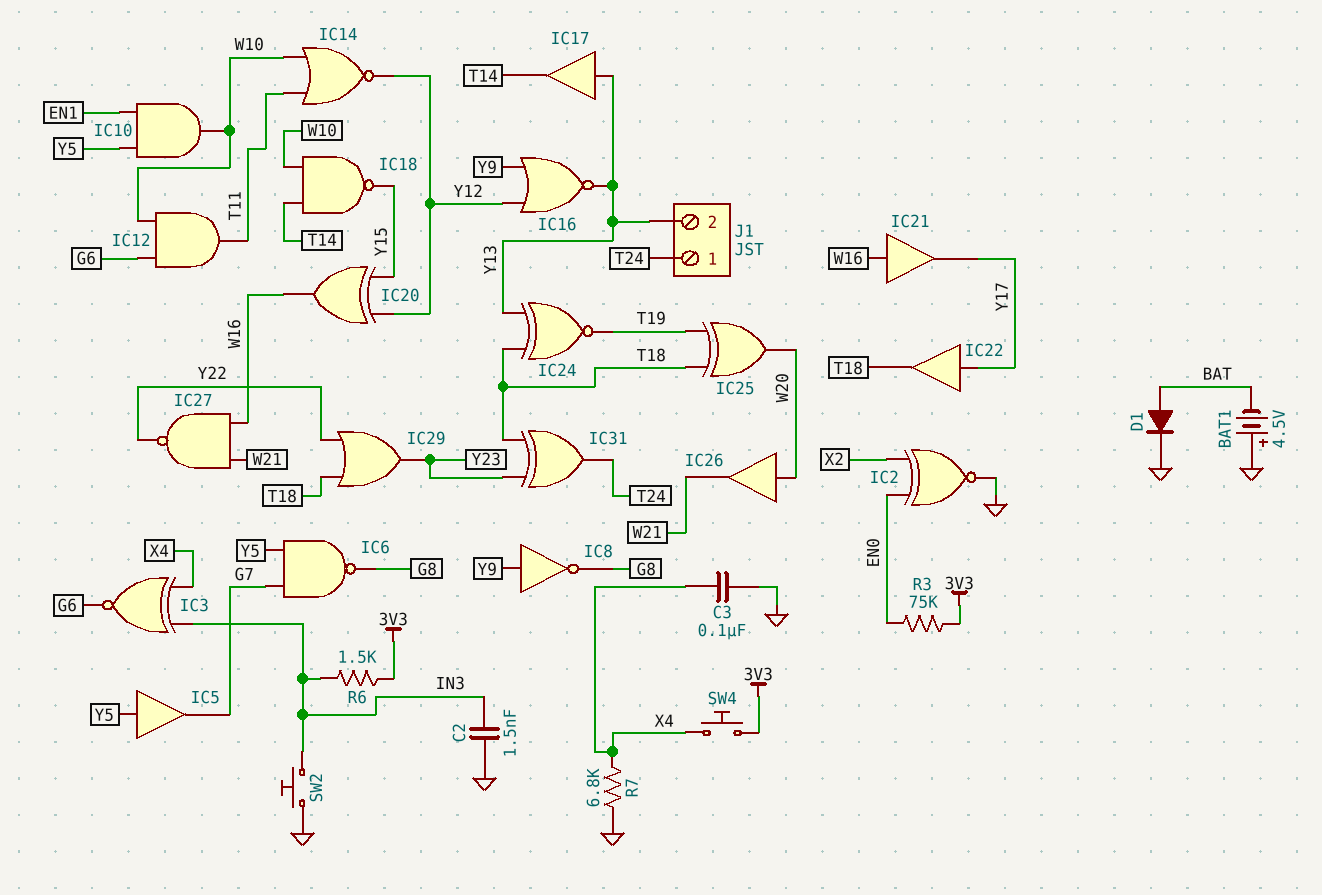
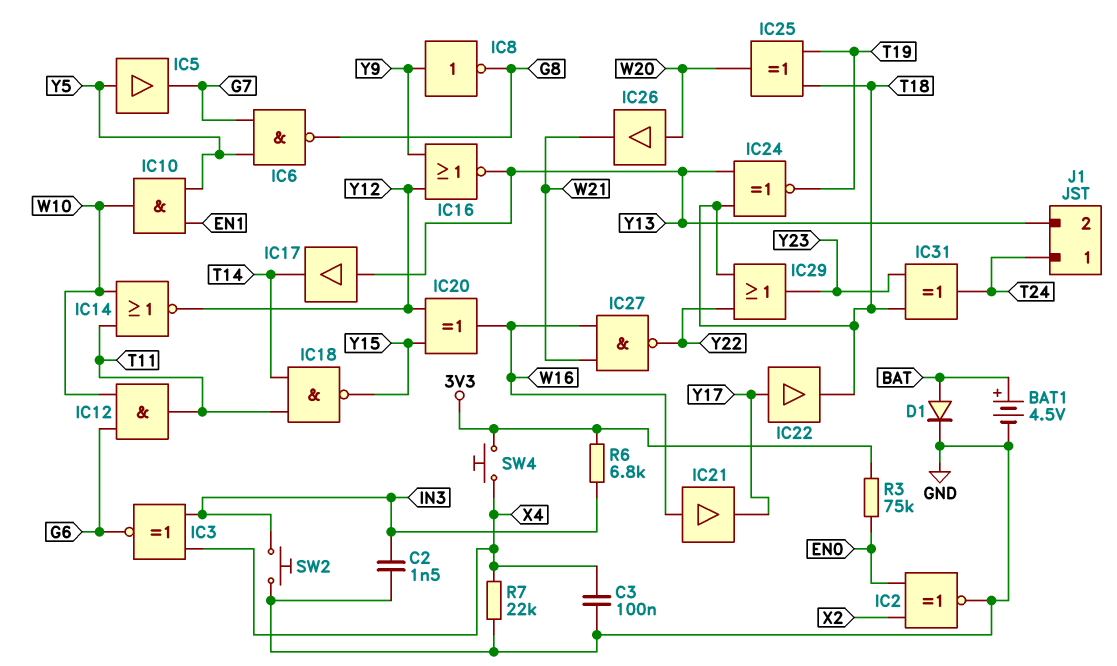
BAT1: 4.5V (plus GND, minus BAT) -> 4.5V (plus BAT, minus GND)
IC18: NAND (in T14, in W10, out Y15) -> NAND (in T11, in T14, out Y15)
R6: 1.5k (3V3, IN3) -> 6.8k (3V3, IN3)
R7: 6.8k (GND, X4) -> 22k (GND, X4)

